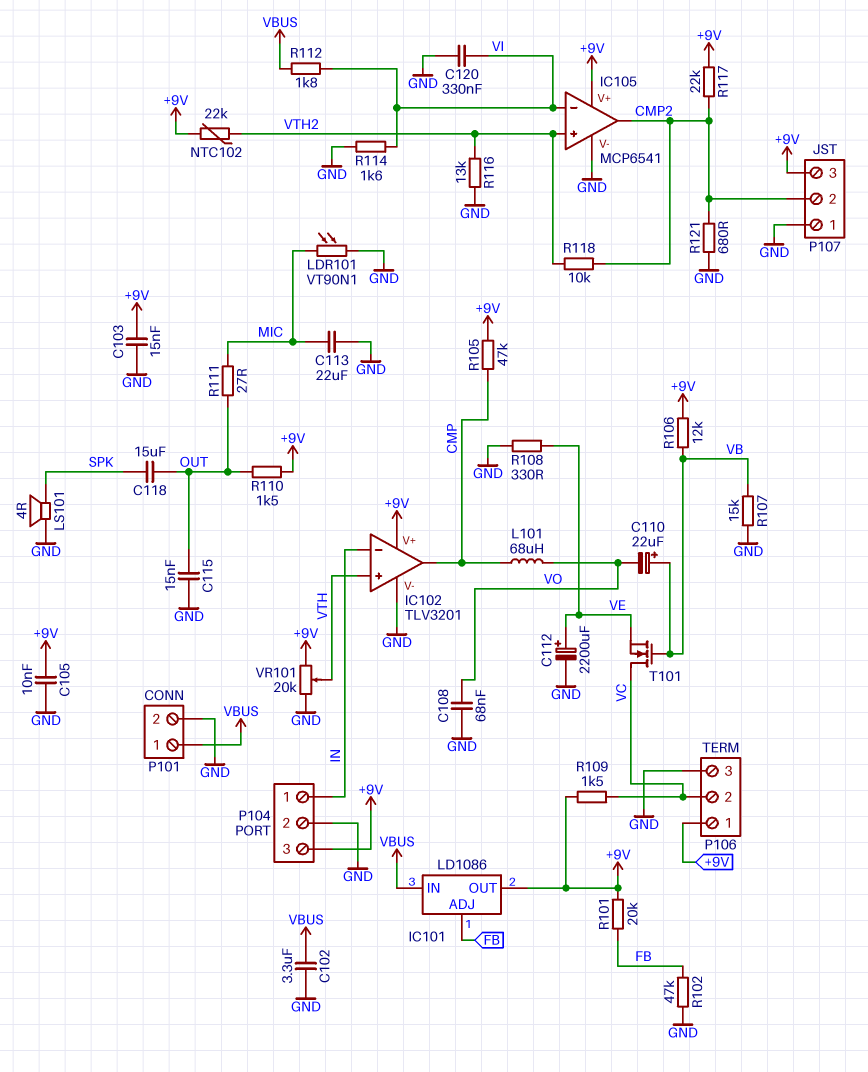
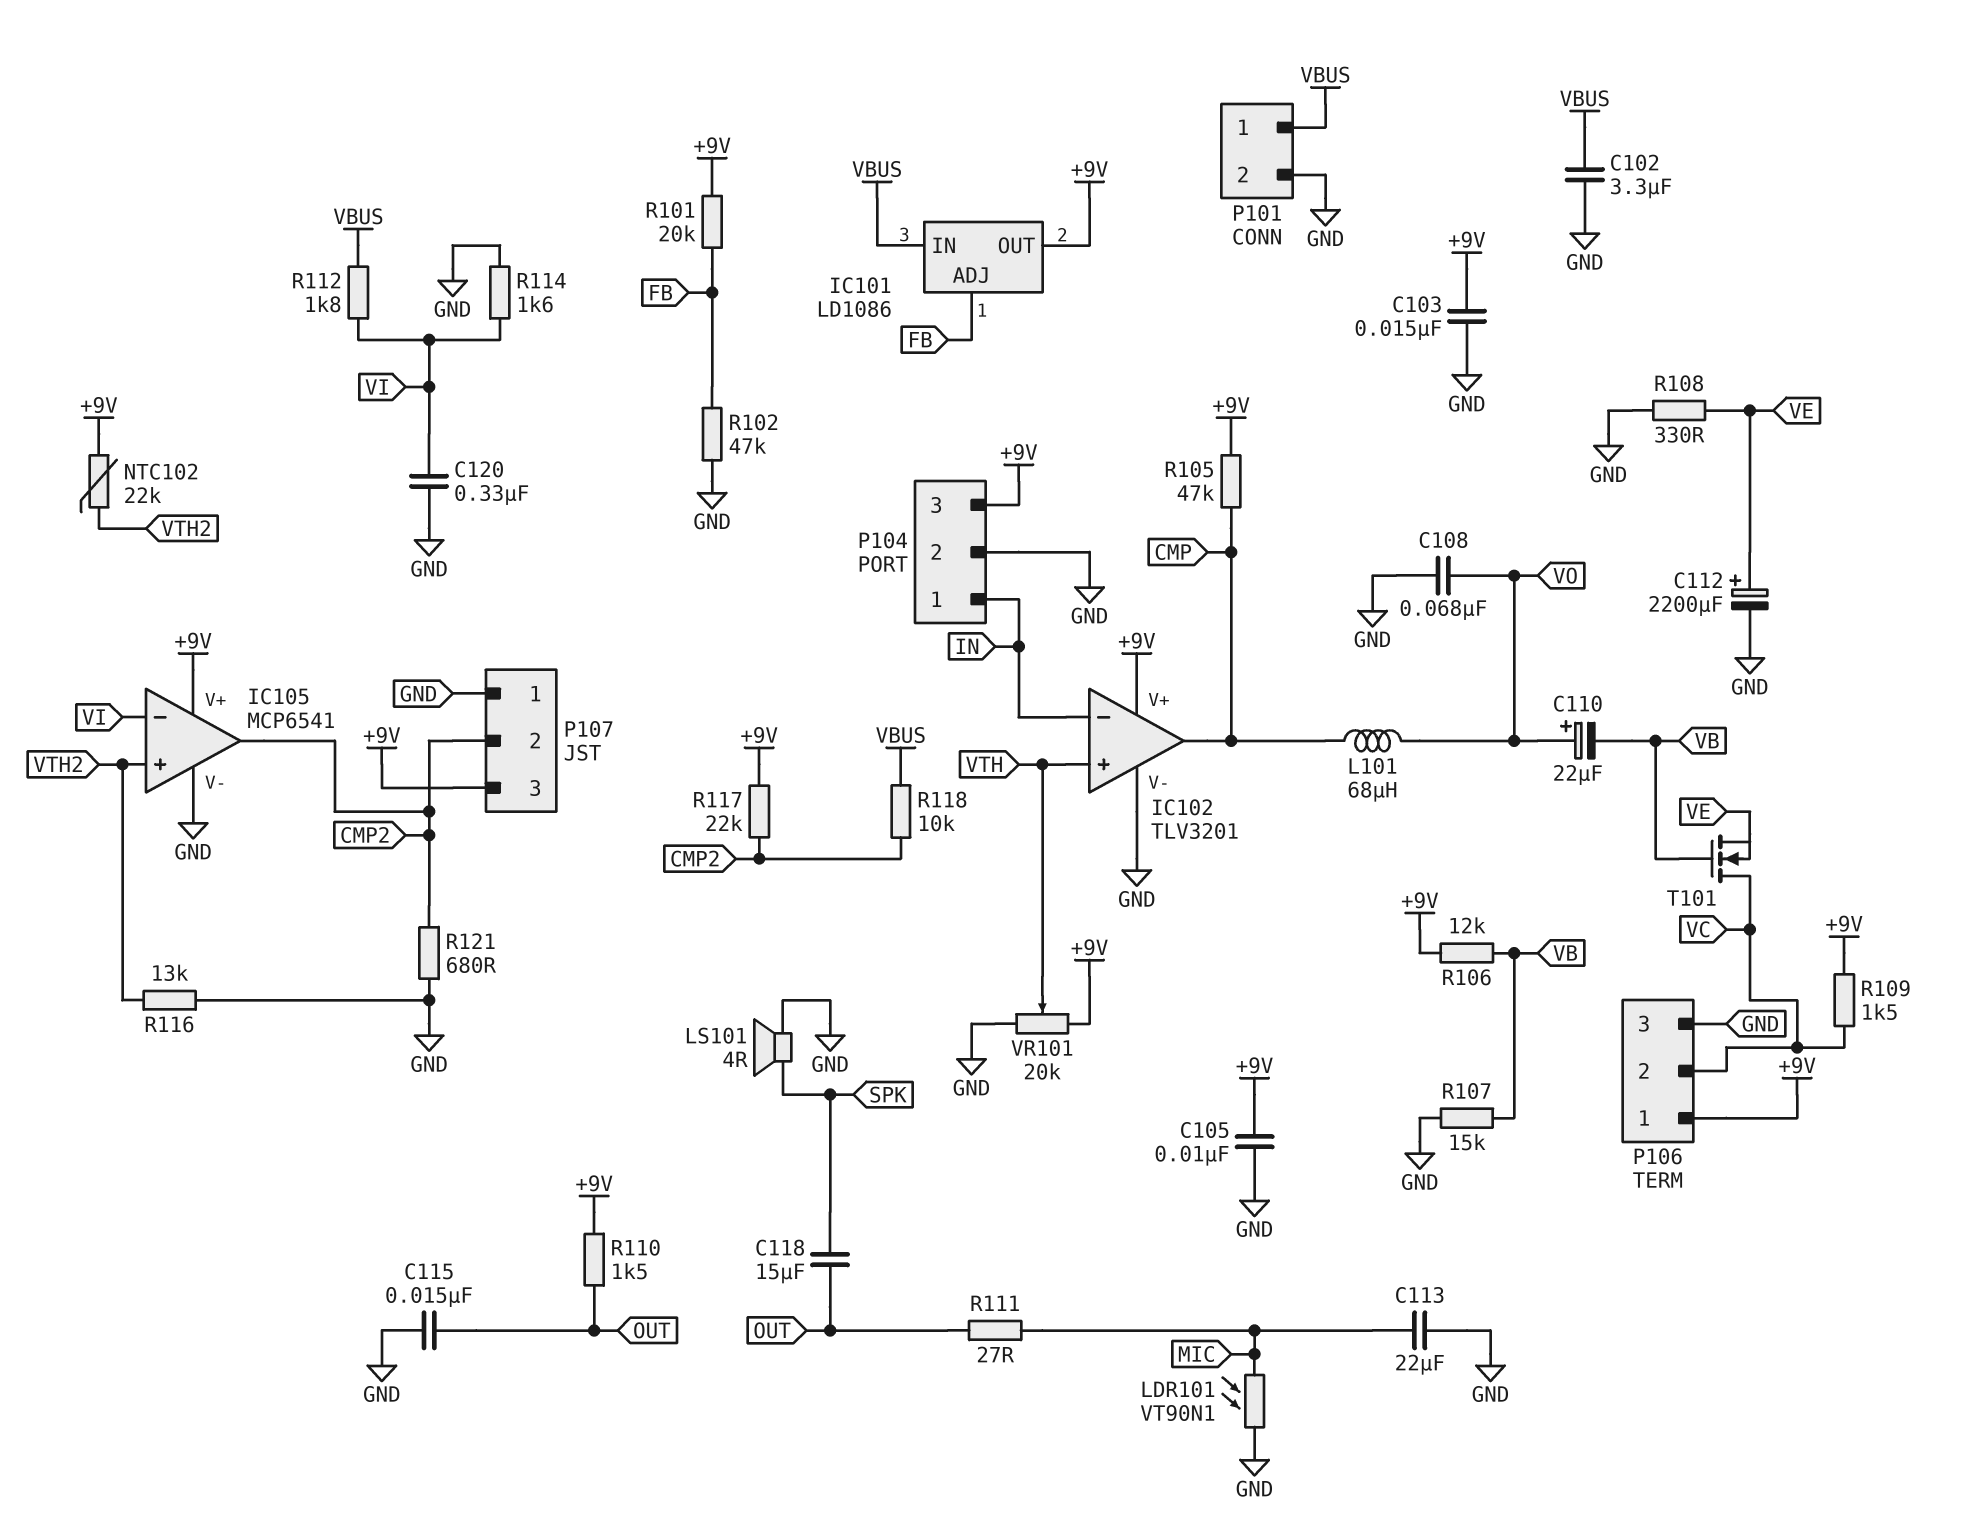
C110: 22uF (plus VB, minus VO) -> 22uF (plus VO, minus VB)
R118: 10k (CMP2, VTH2) -> 10k (CMP2, VBUS)

